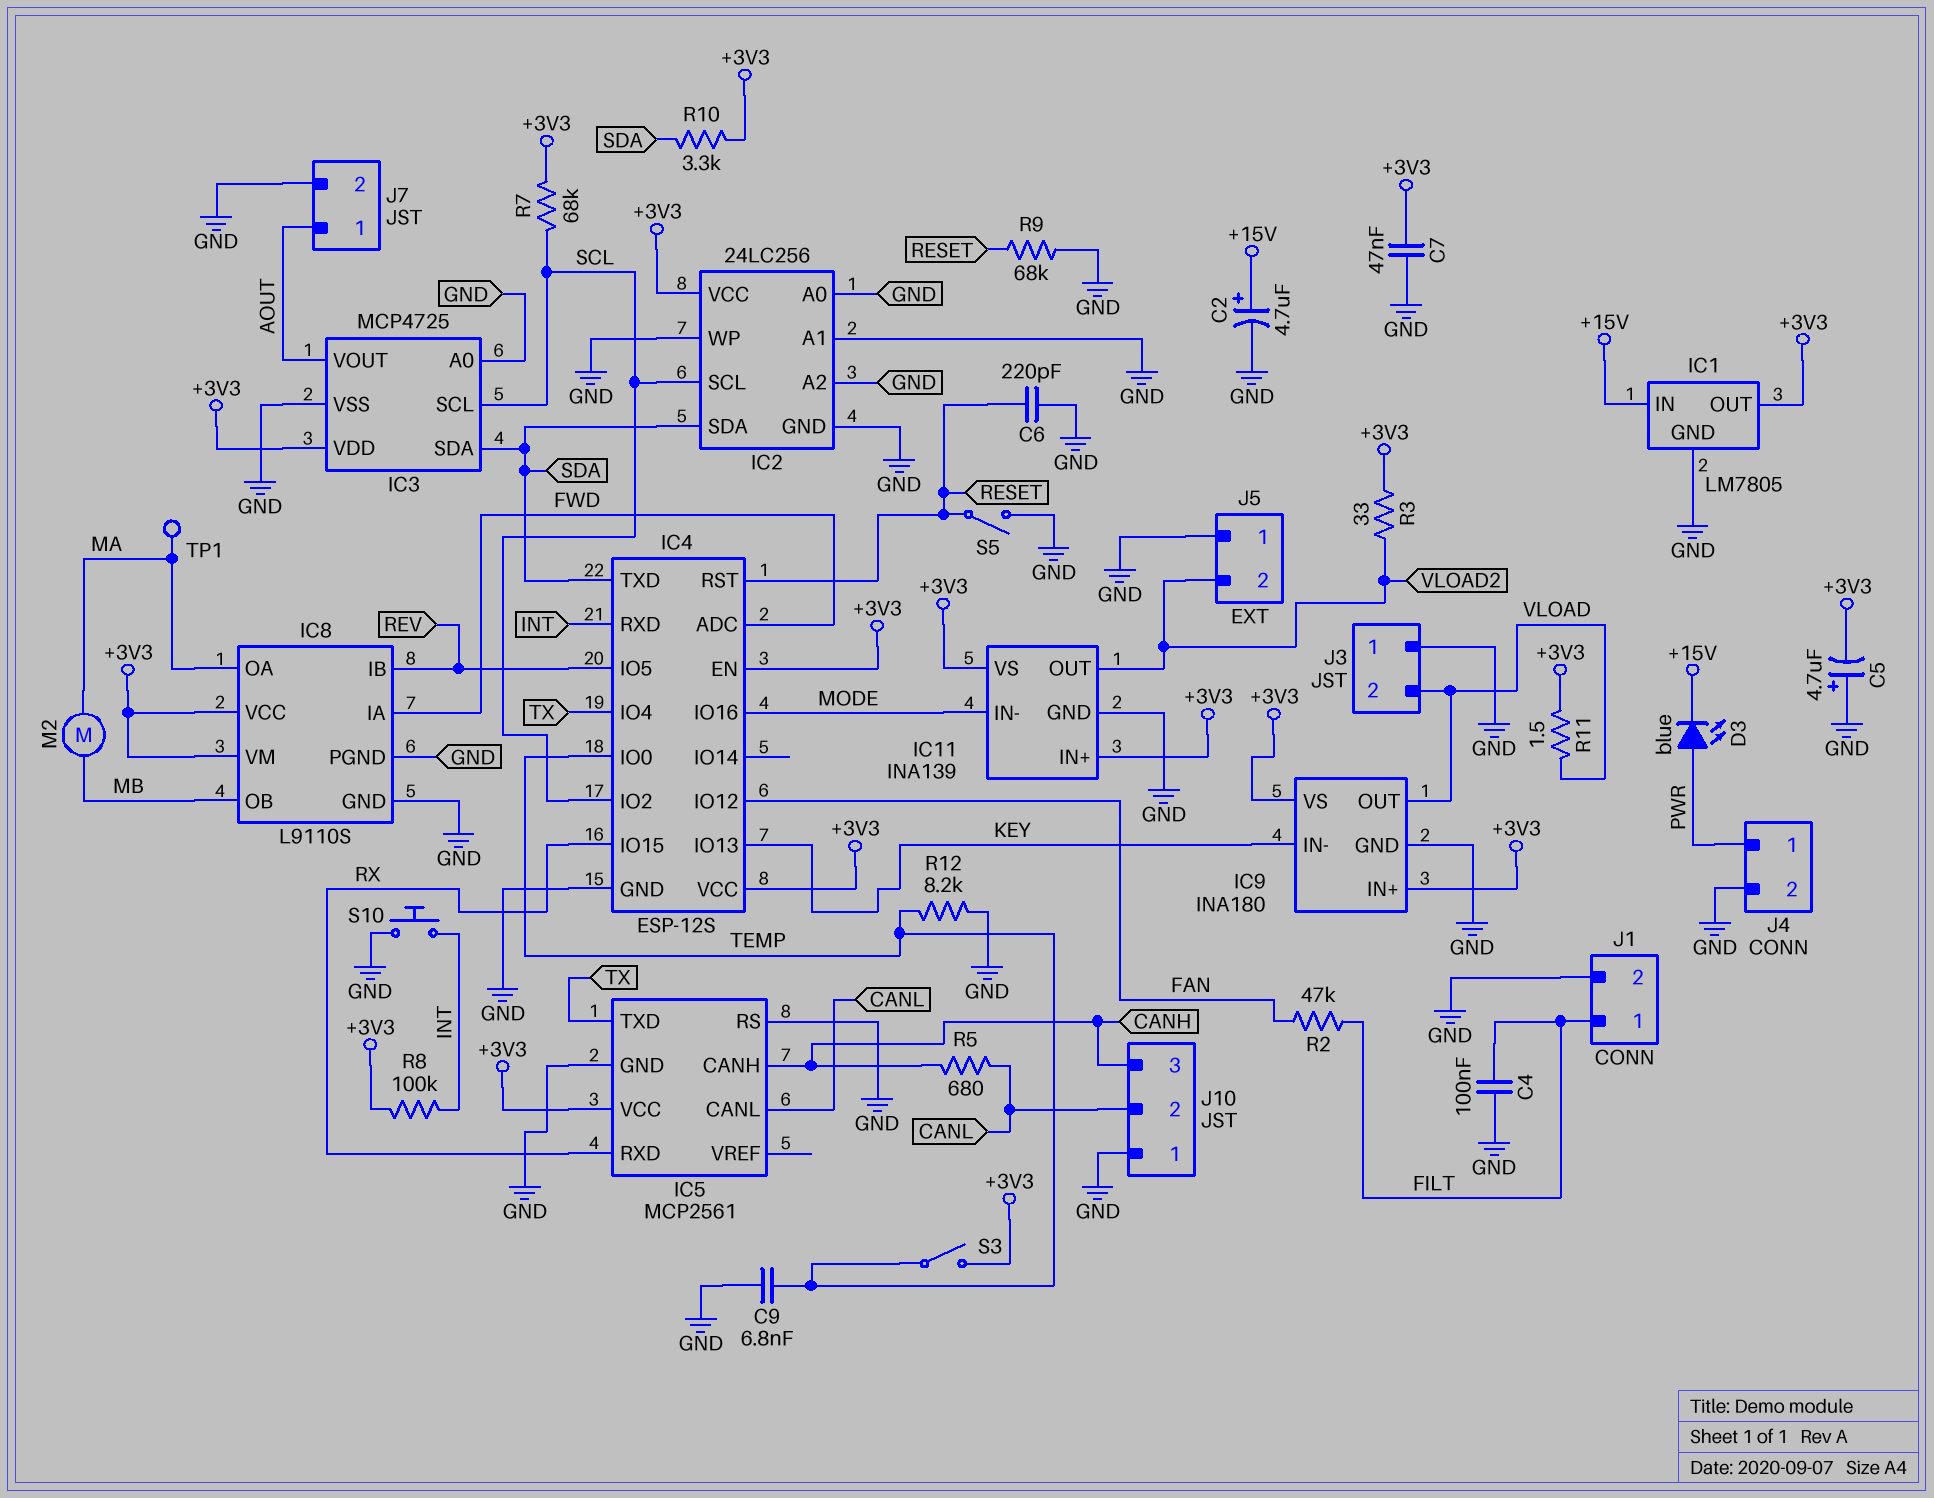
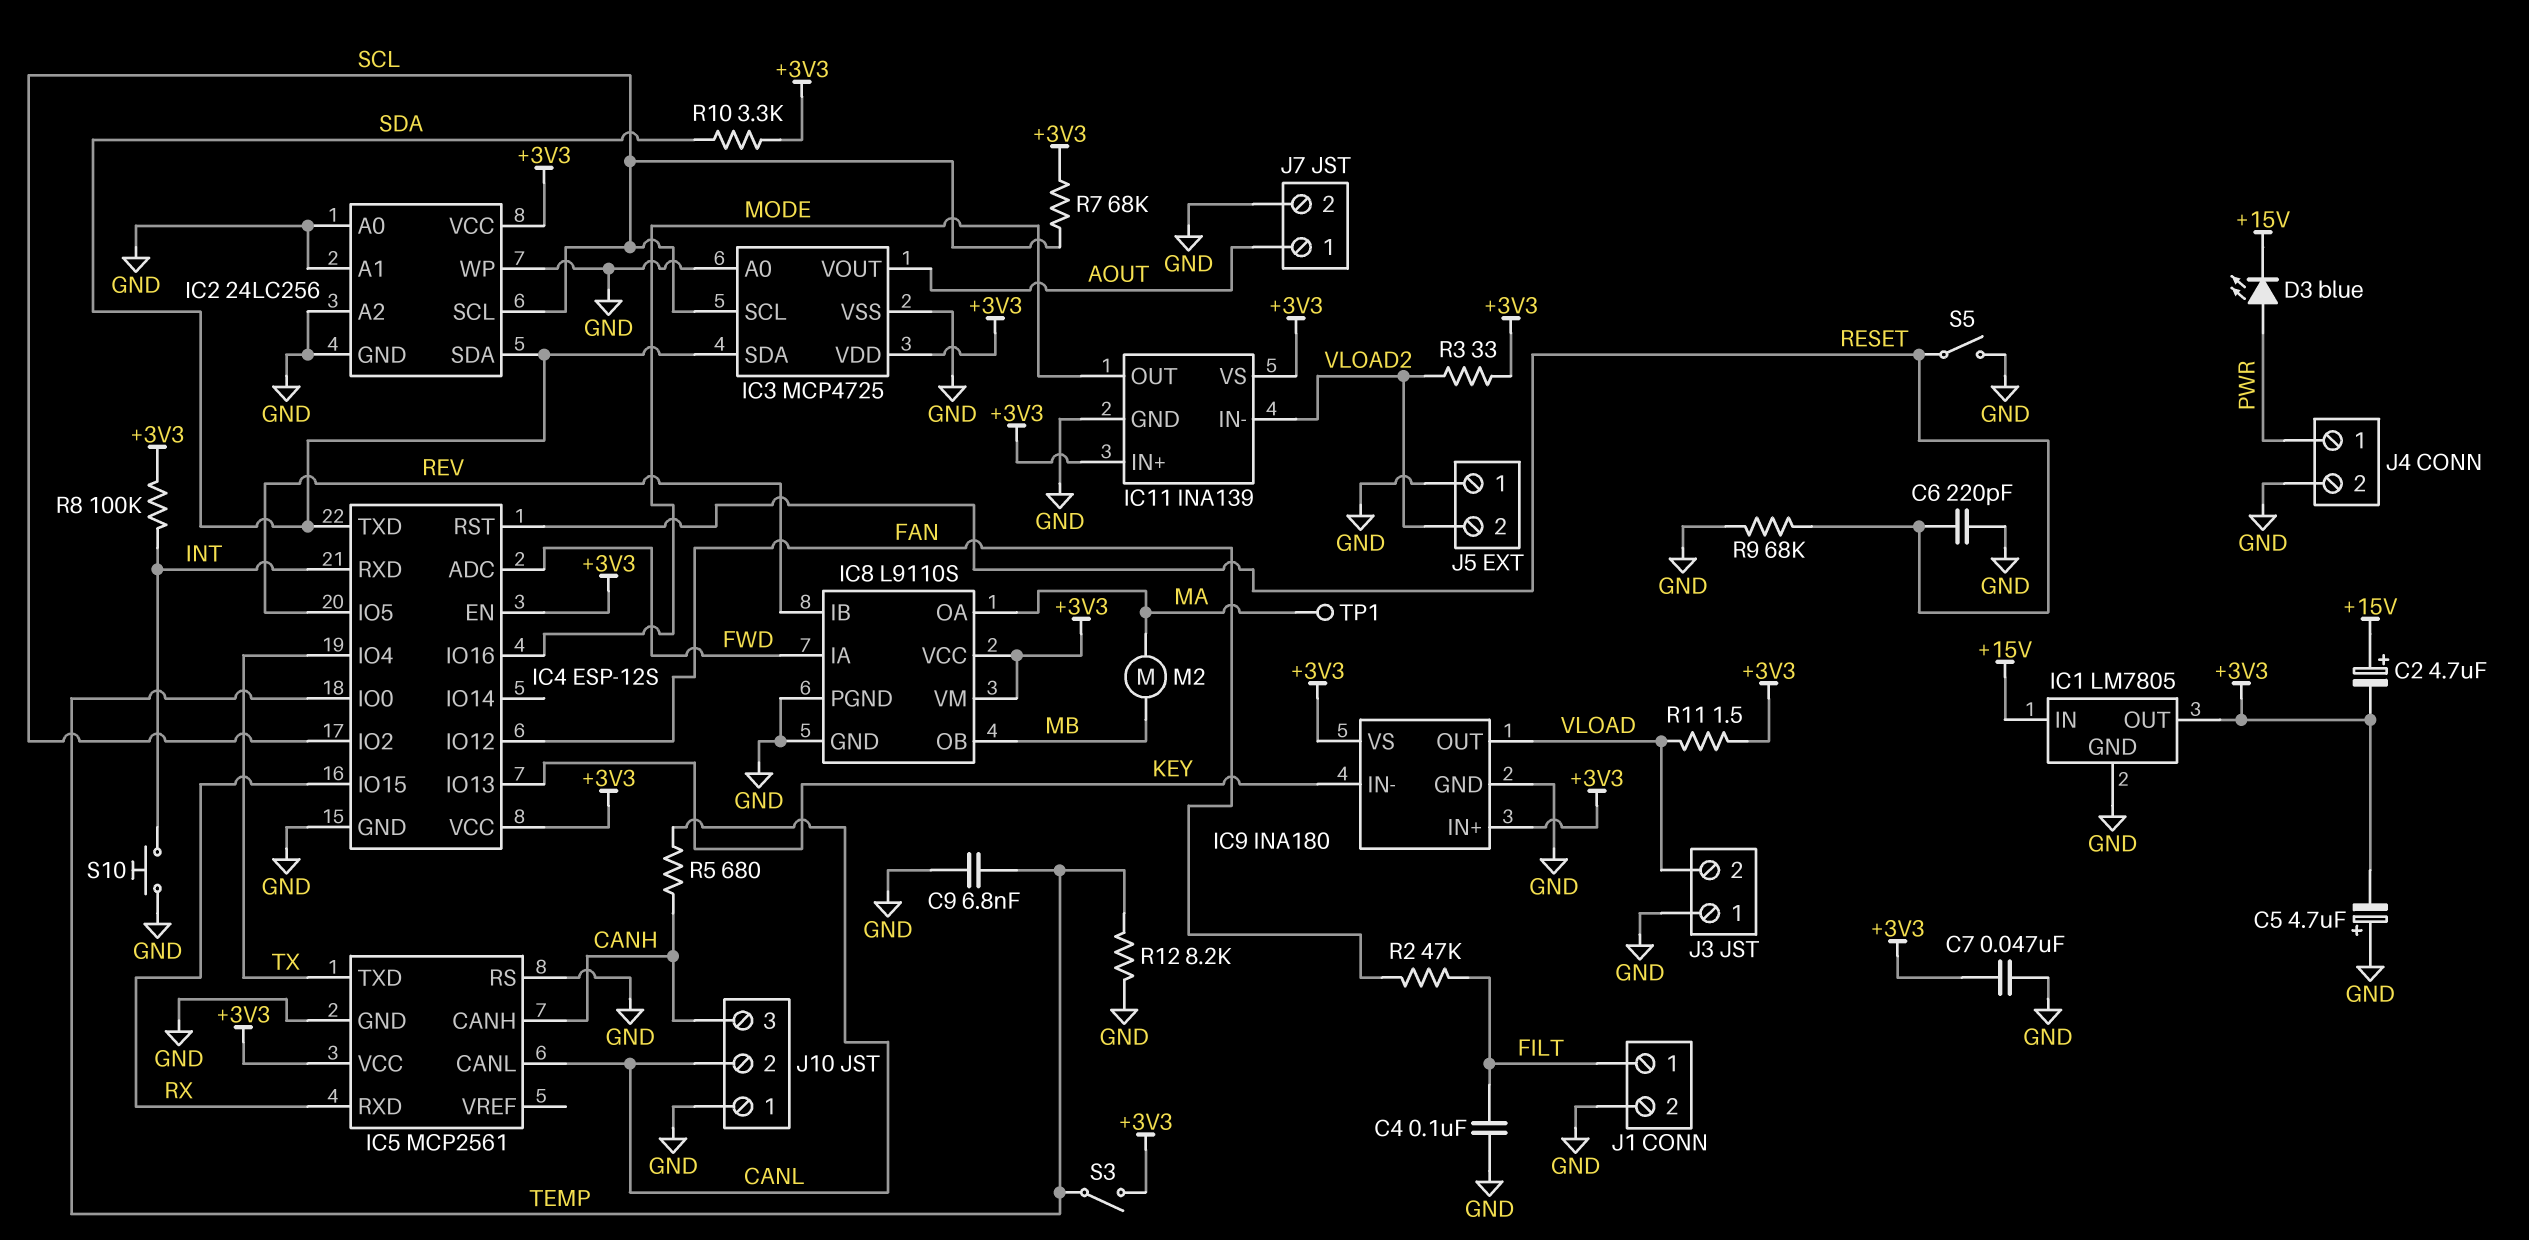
C2: 4.7uF (plus +15V, minus GND) -> 4.7uF (plus +15V, minus +3V3)
IC11 pin IN-: MODE -> VLOAD2
IC11 pin OUT: VLOAD2 -> MODE

